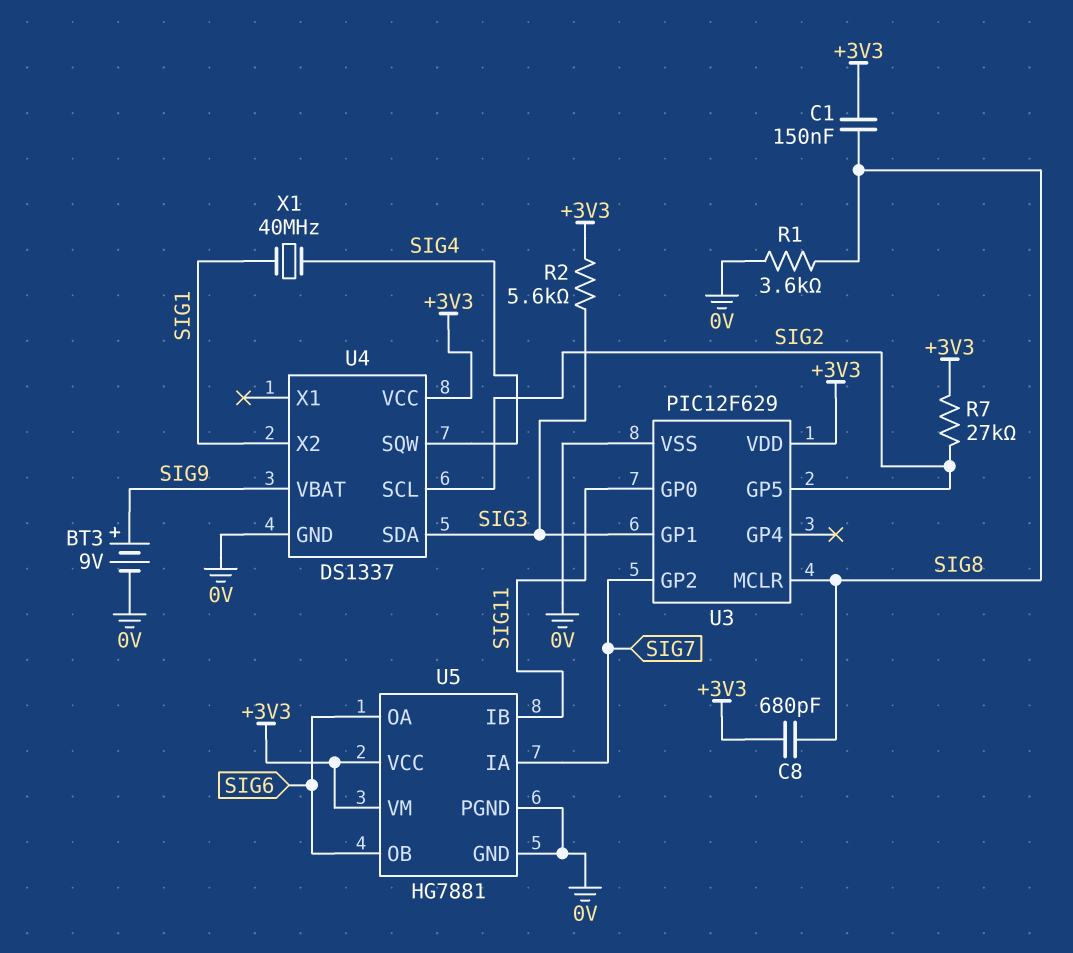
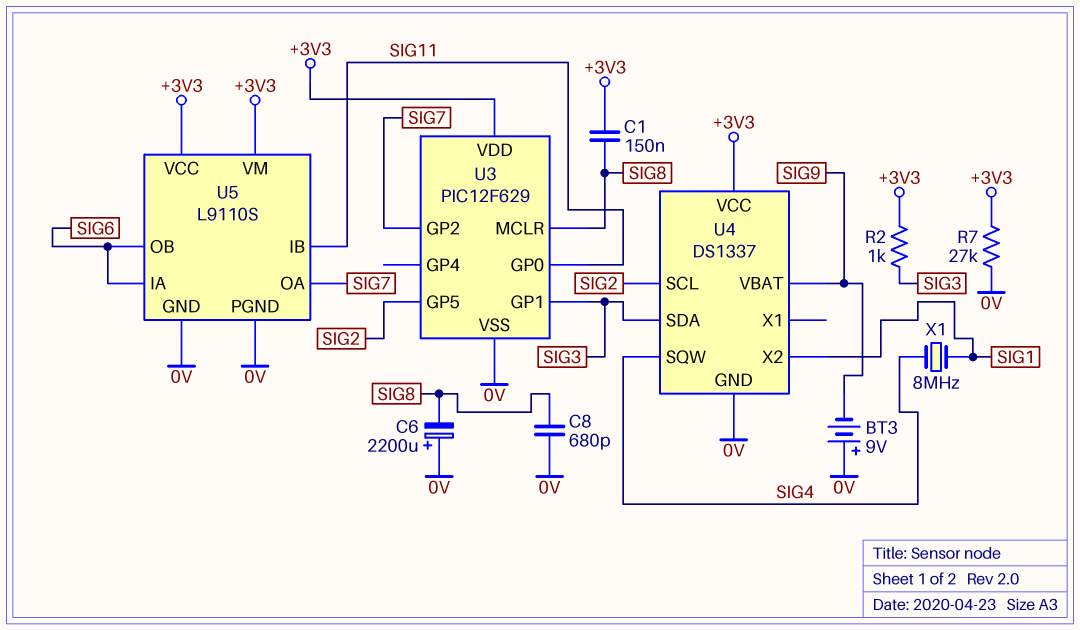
BT3: 9V (plus SIG9, minus 0V) -> 9V (plus 0V, minus SIG9)
C6: none -> 2200uF (plus 0V, minus SIG8)
C8: 680pF (+3V3, SIG8) -> 680pF (0V, SIG8)
R1: 3.6k (0V, SIG8) -> none
R2: 5.6k (+3V3, SIG3) -> 1k (+3V3, SIG3)
R7: 27k (+3V3, SIG2) -> 27k (+3V3, 0V)
U5: HG7881 -> L9110S
U5 pin IA: SIG7 -> SIG6
U5 pin OA: SIG6 -> SIG7
X1: 40MHz (SIG1, SIG4) -> 8MHz (SIG1, SIG4)

